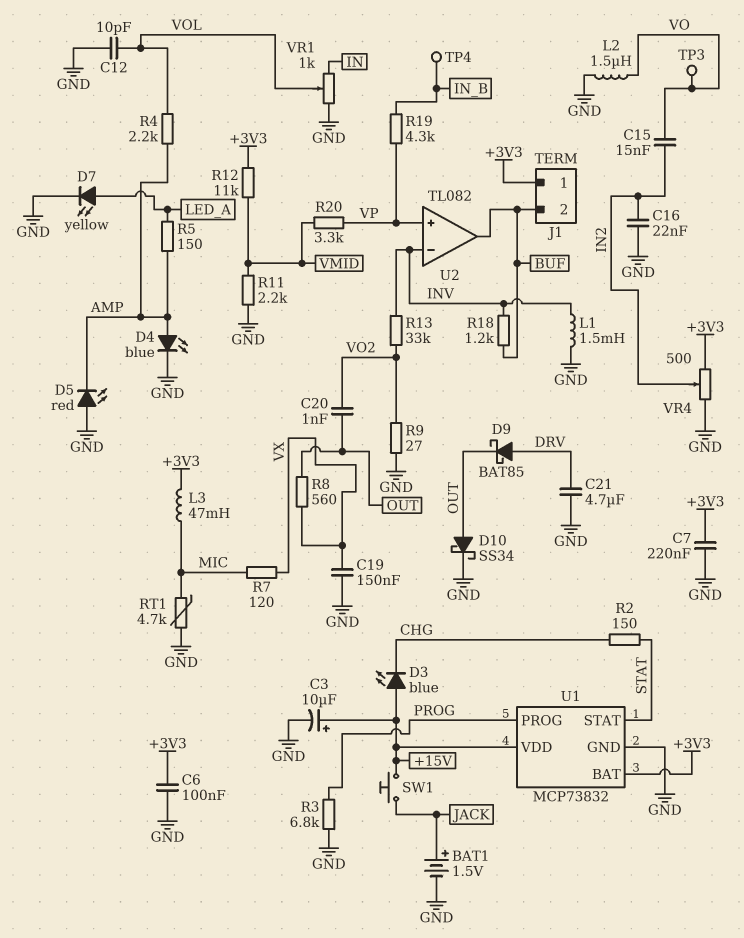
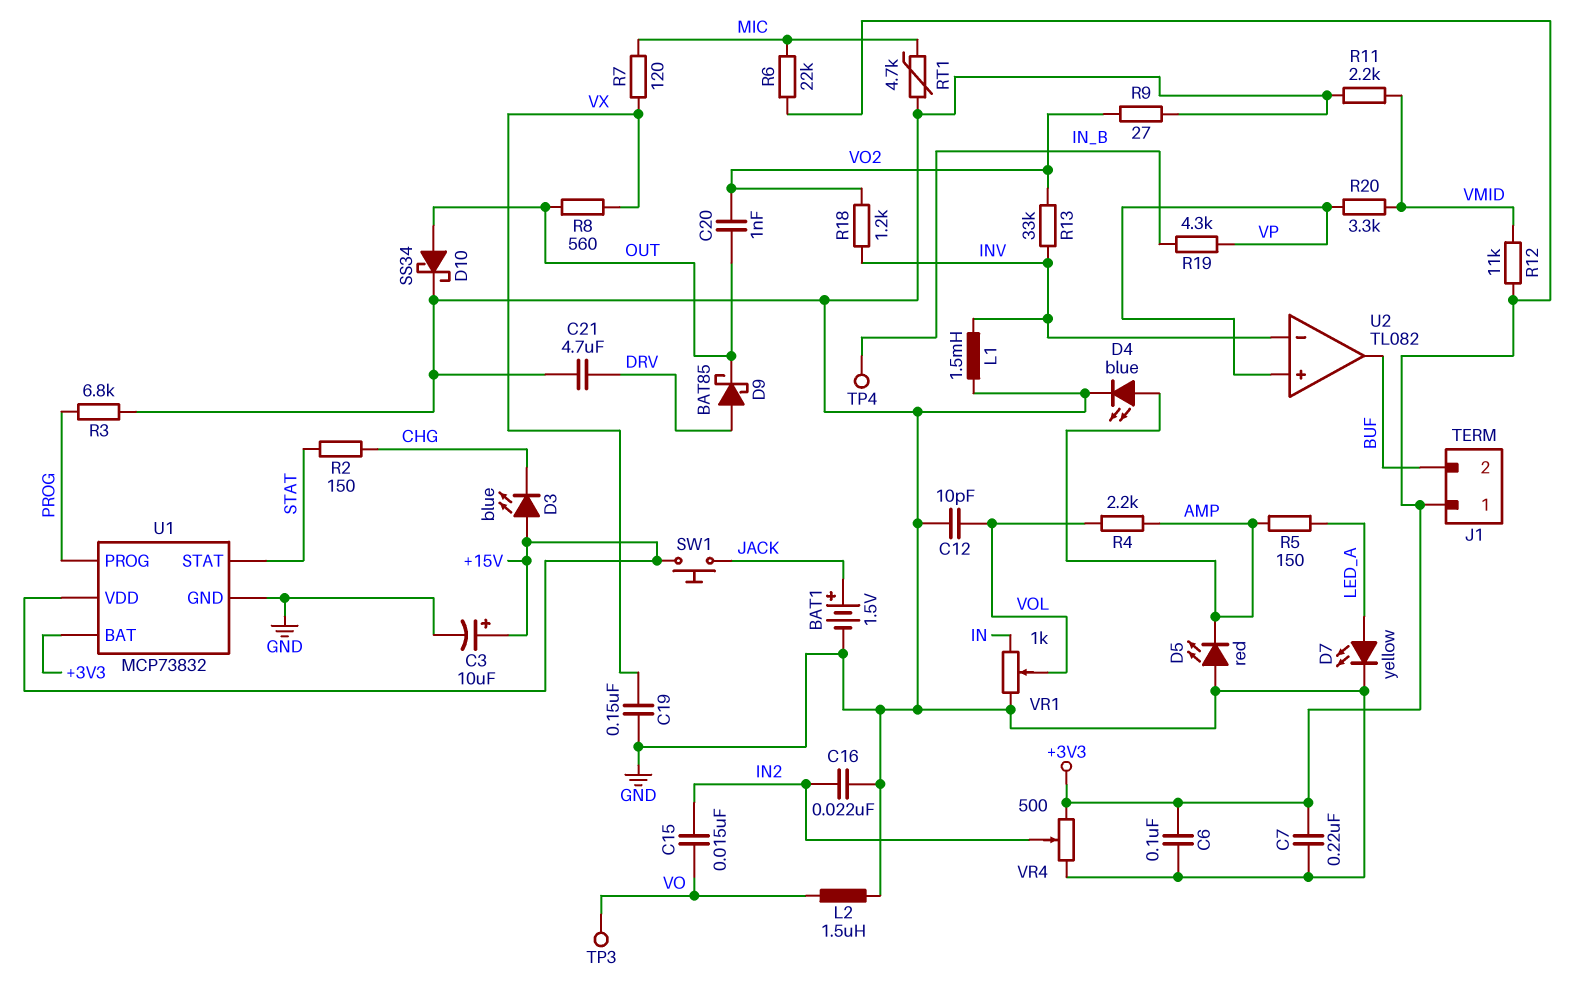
L3: 47mH (+3V3, MIC) -> none
R6: none -> 22k (+3V3, MIC)
R18: 1.2k (BUF, INV) -> 1.2k (INV, VO2)

